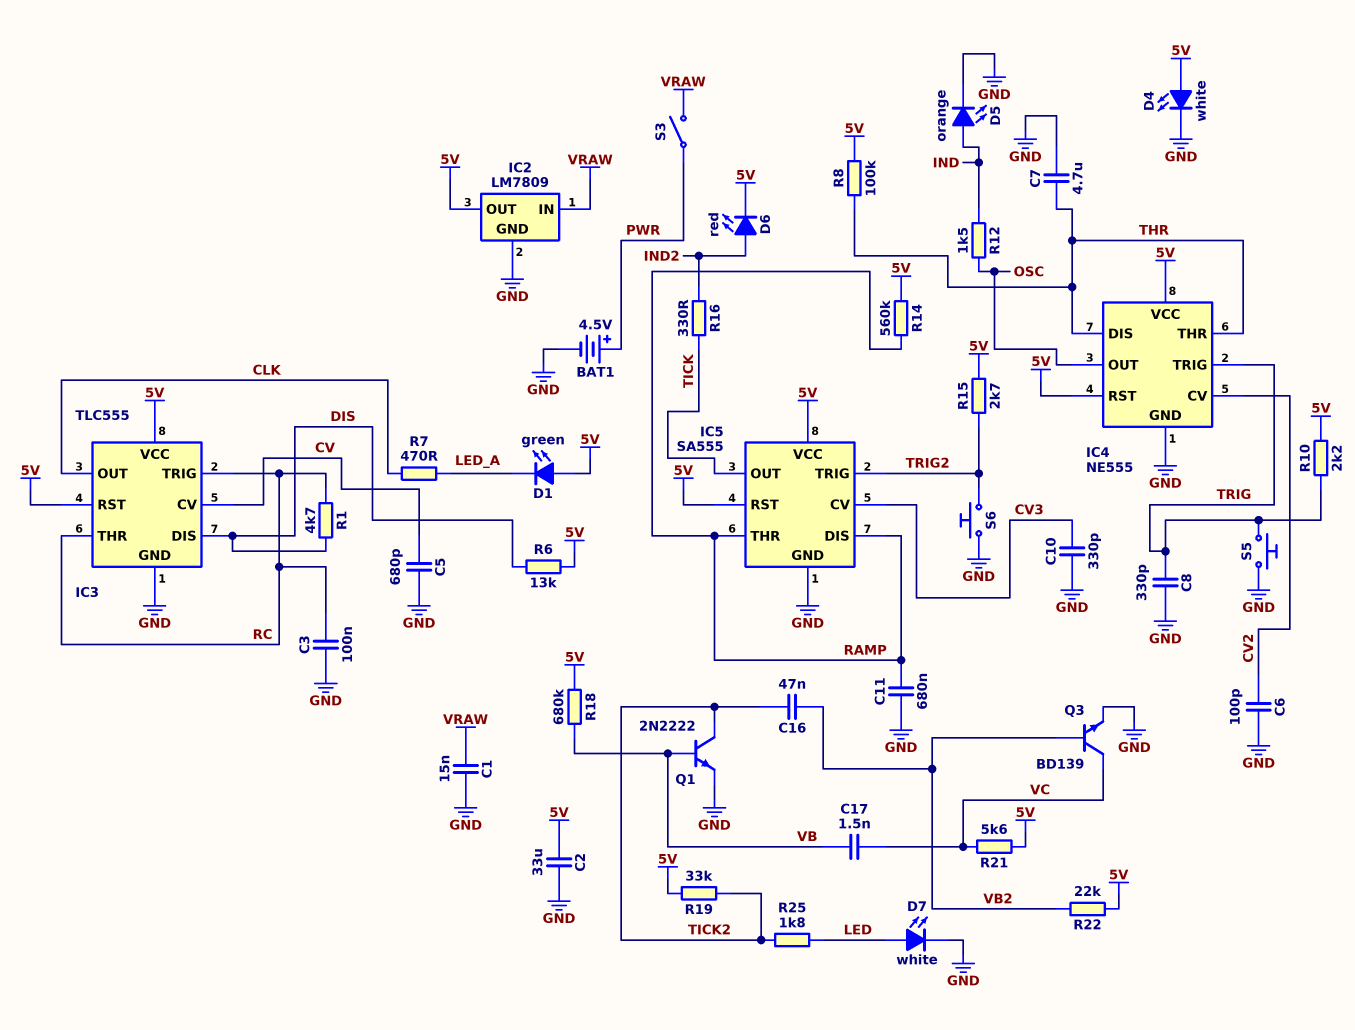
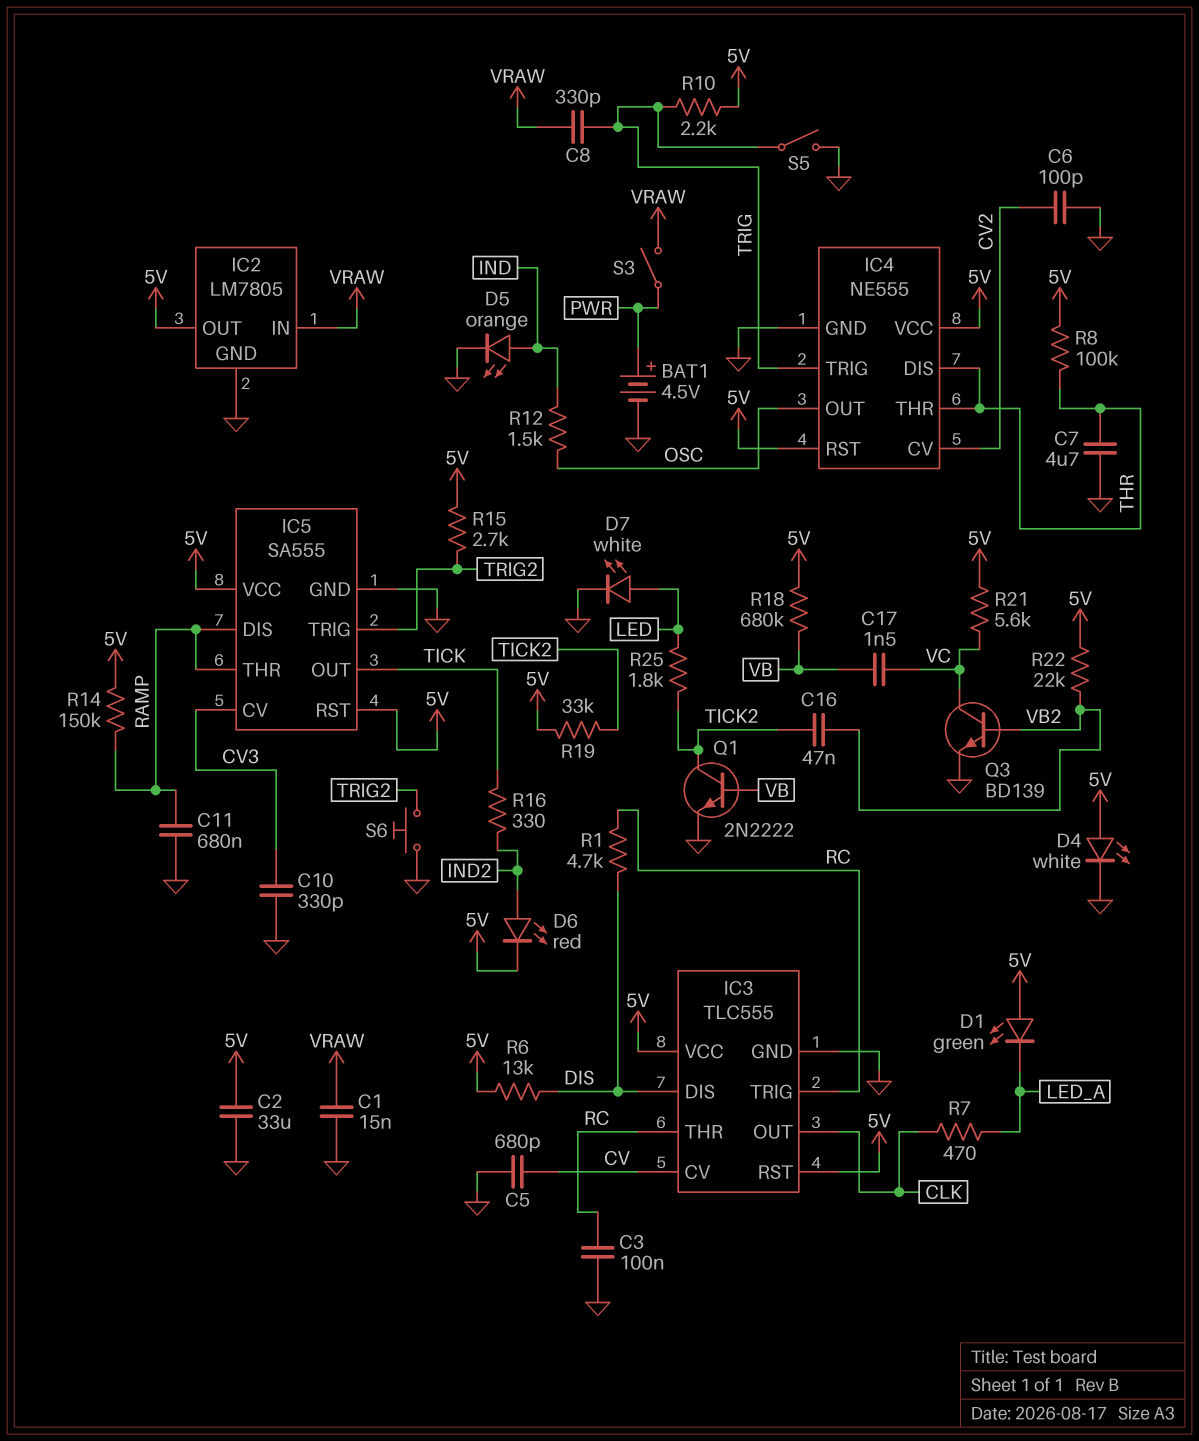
C8: 330pF (GND, TRIG) -> 330pF (TRIG, VRAW)
IC2: LM7809 -> LM7805
R14: 560k (5V, RAMP) -> 150k (5V, RAMP)
S5: button (GND, TRIG) -> switch (GND, TRIG)

